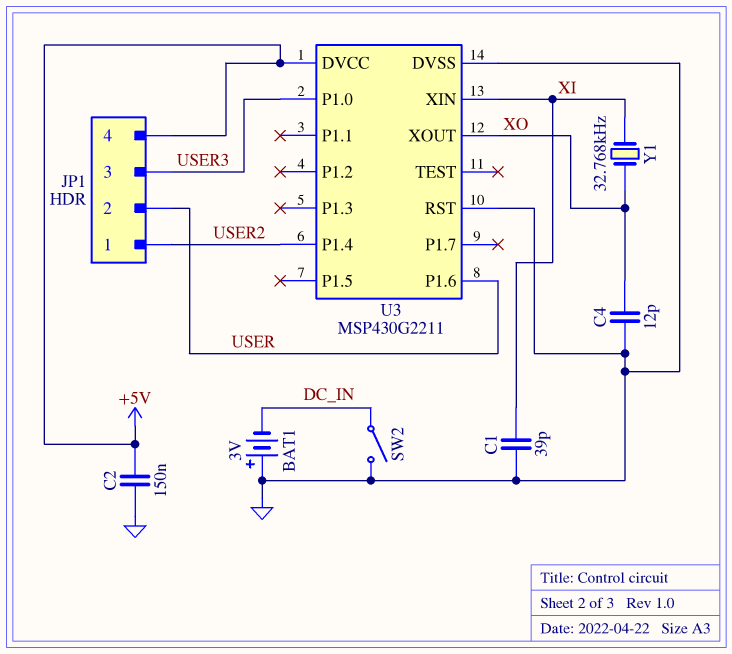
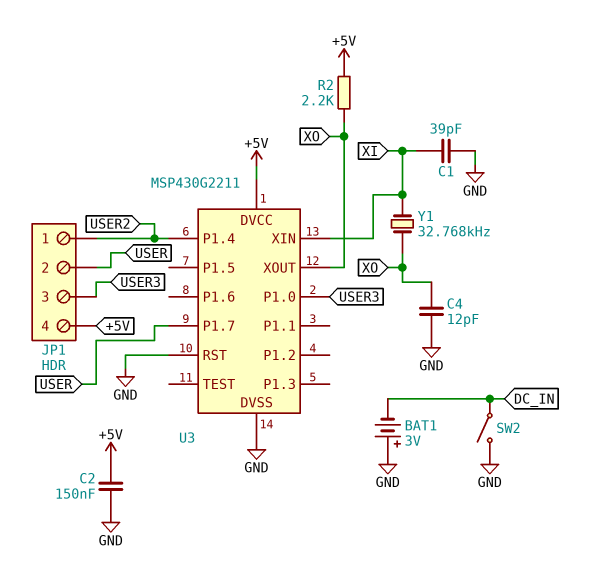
R2: none -> 2.2k (+5V, XO)
U3 pin P1.6: USER -> none
U3 pin P1.7: none -> USER

